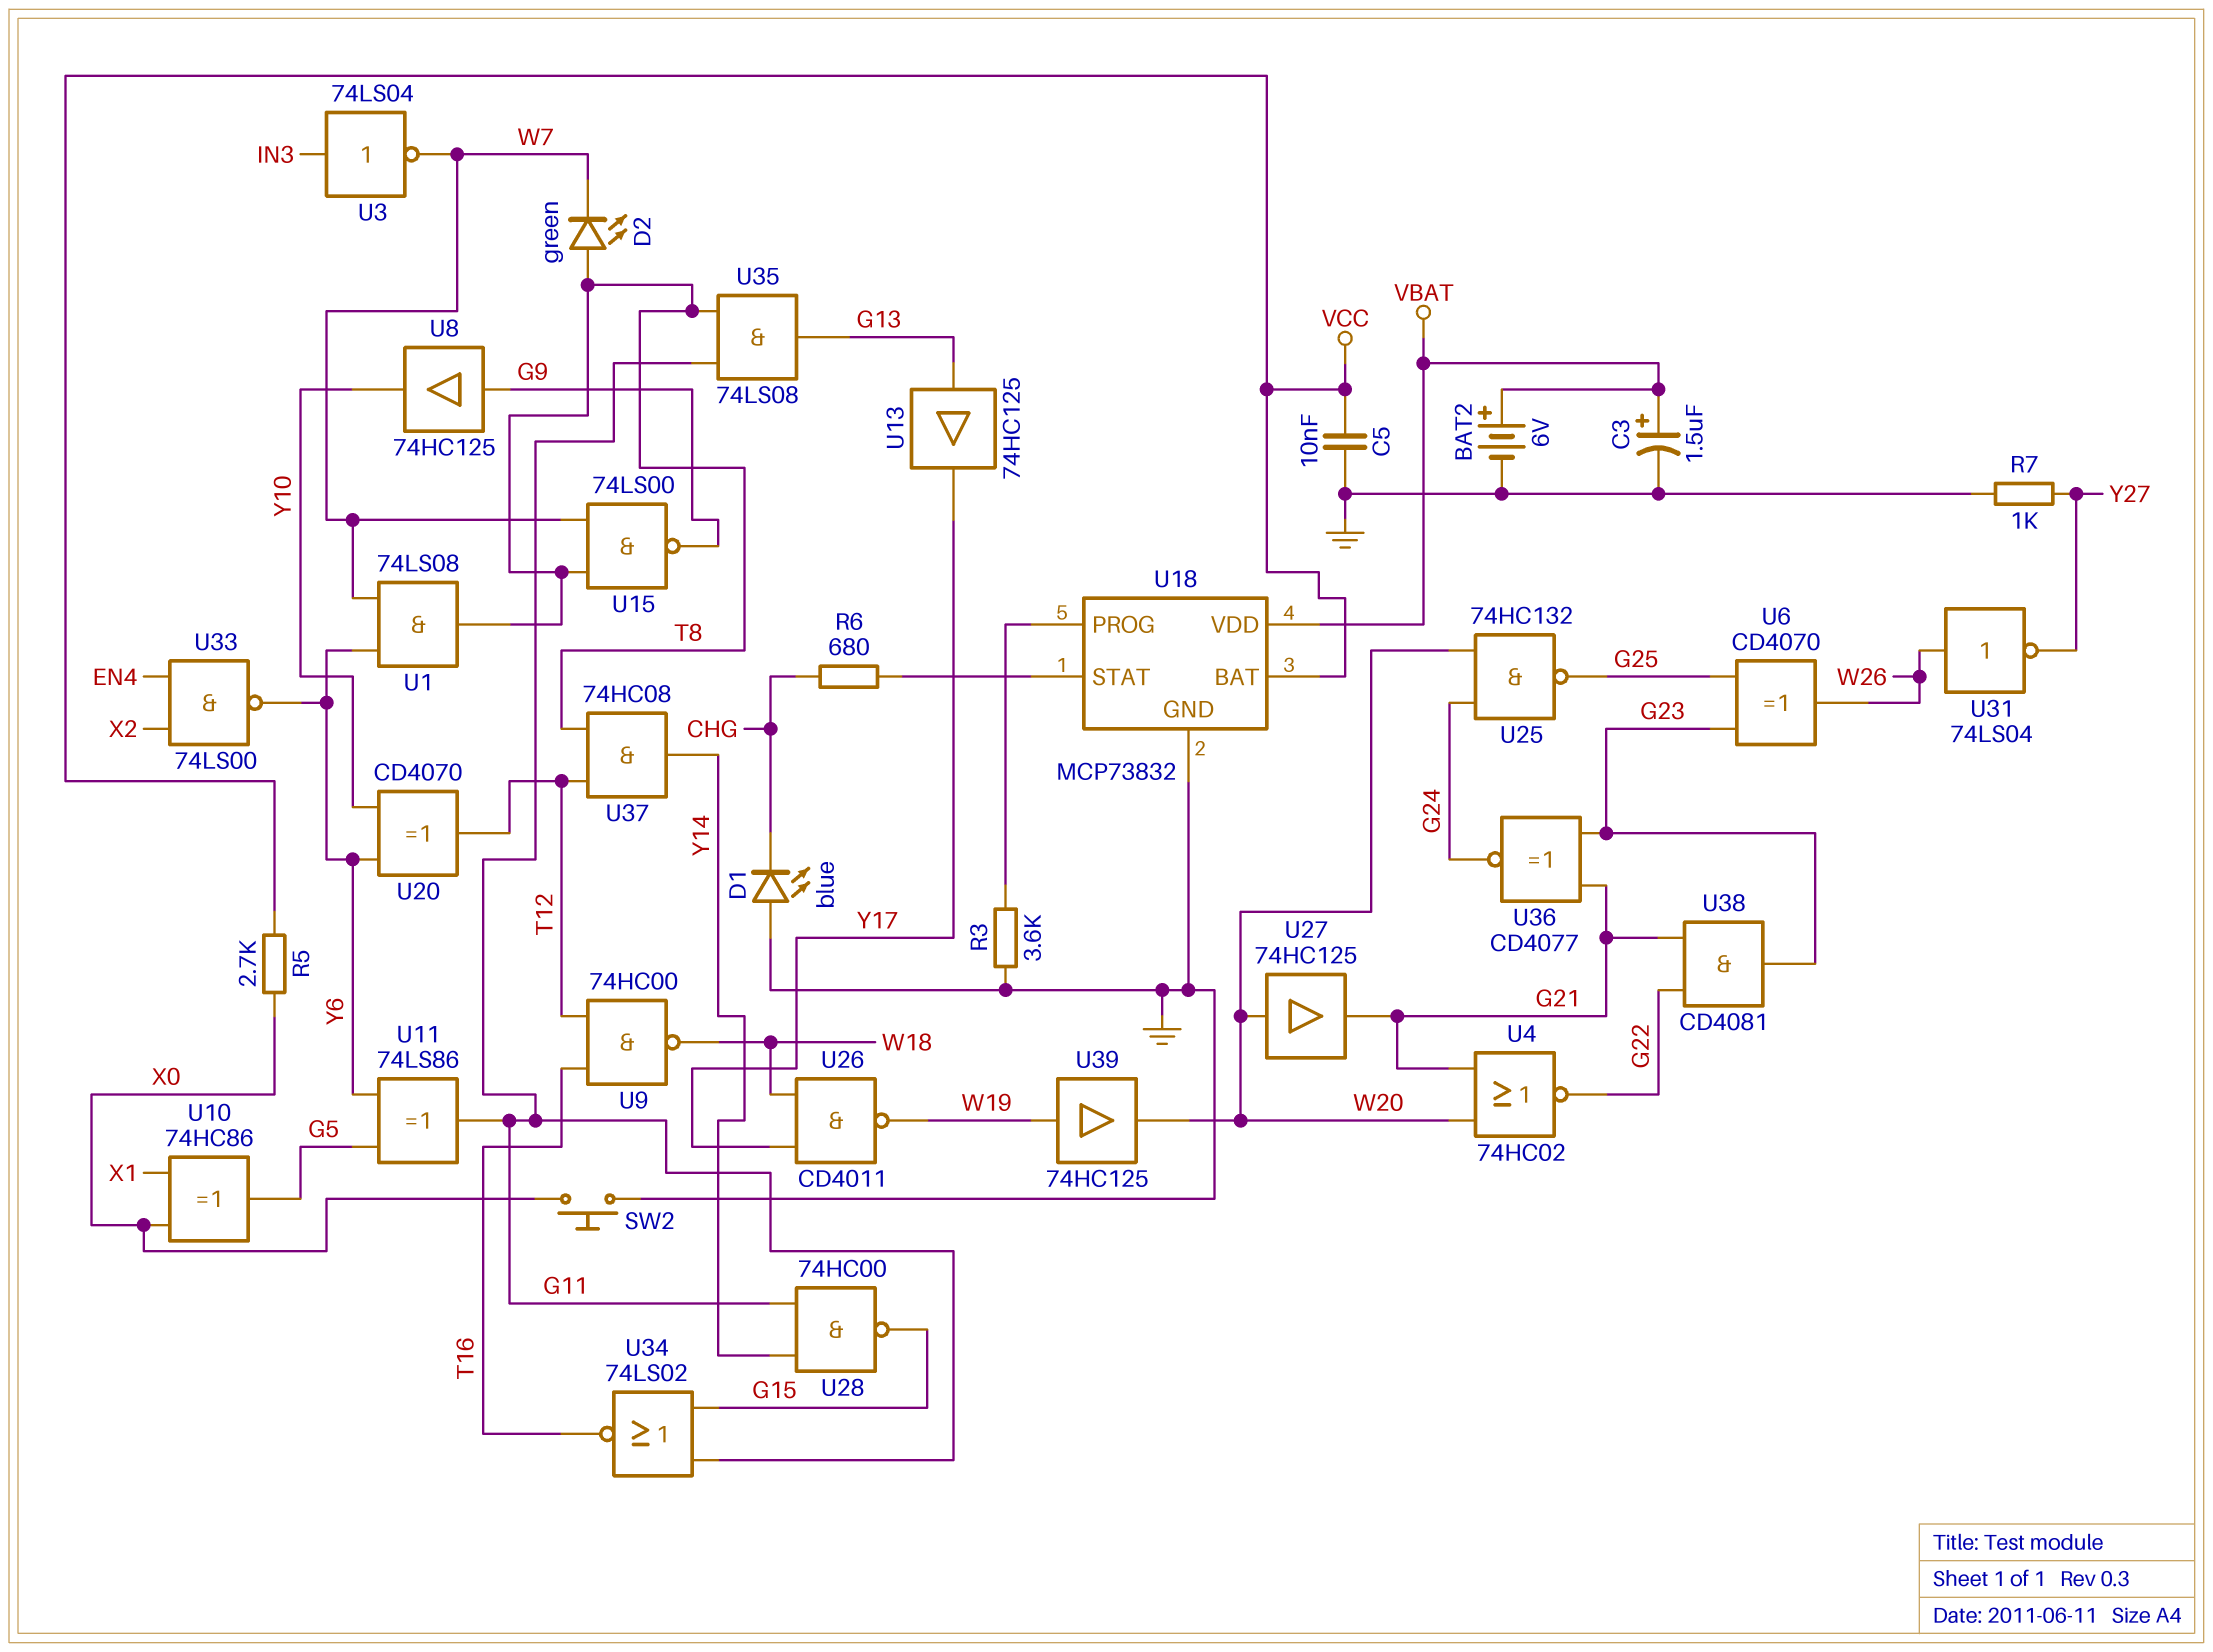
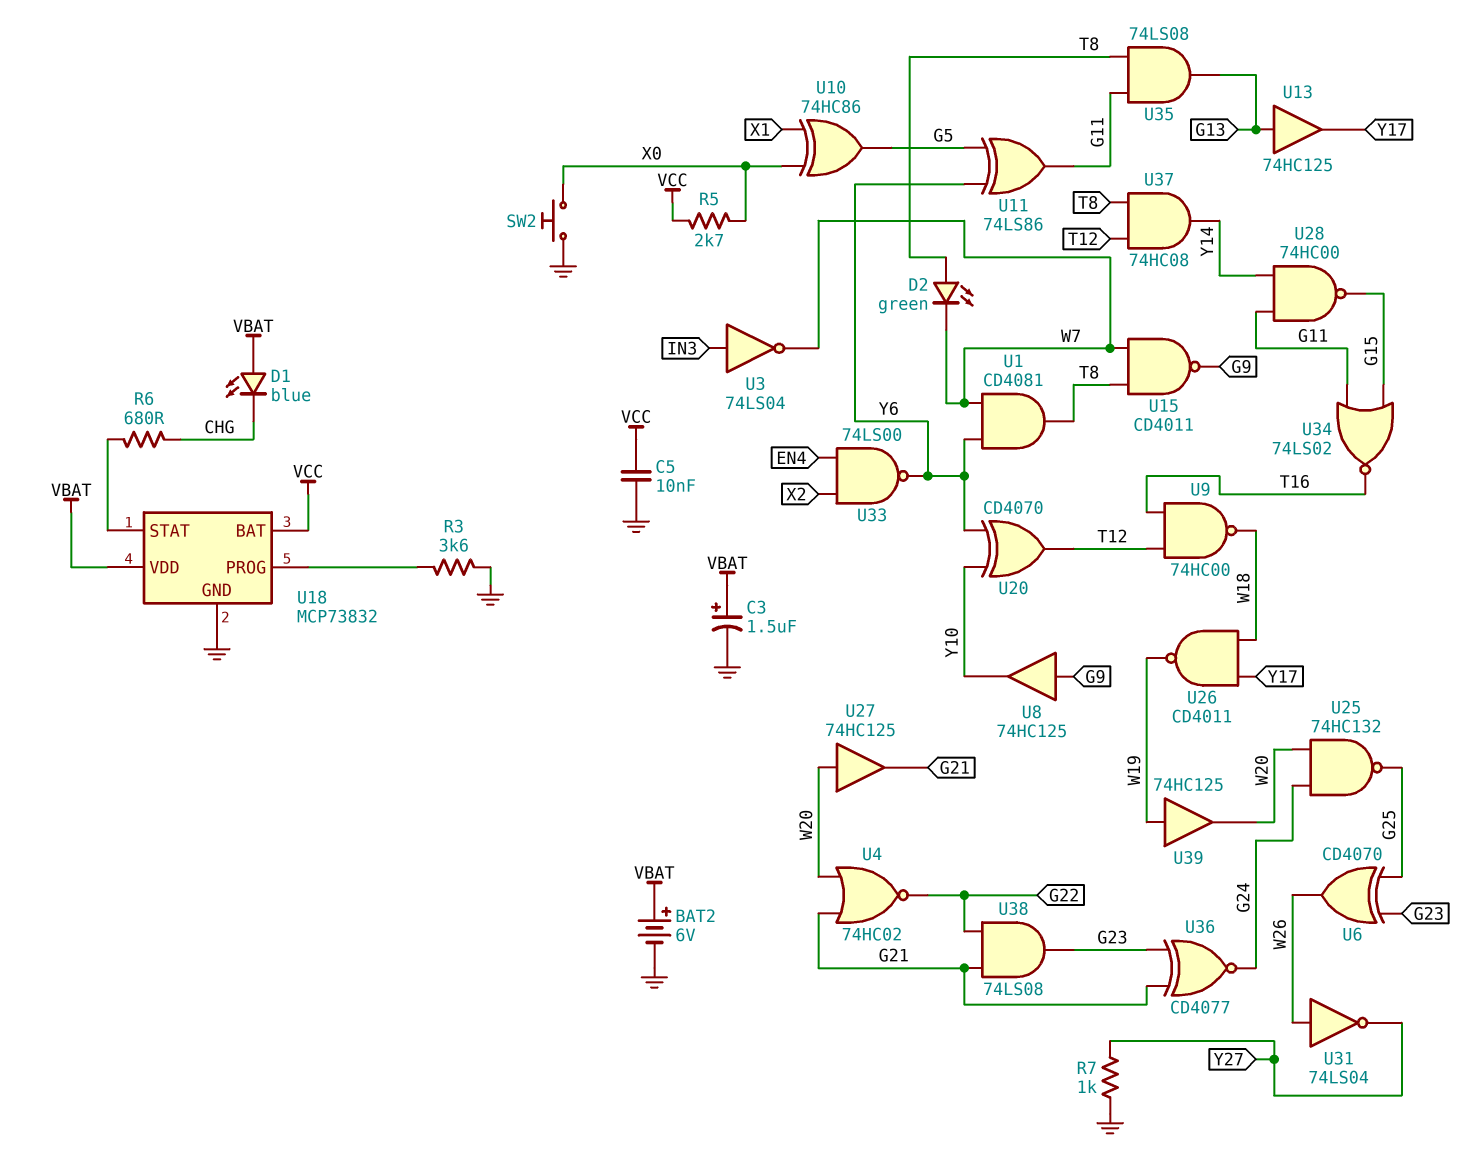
D1: LED blue (A GND, K CHG) -> LED blue (A VBAT, K CHG)
U1: AND 74LS08 (in W7, in Y6, out T8) -> AND CD4081 (in W7, in Y6, out T8)
U15: NAND 74LS00 (in T8, in W7, out G9) -> NAND CD4011 (in T8, in W7, out G9)
U38: AND CD4081 (in G21, in G22, out G23) -> AND 74LS08 (in G21, in G22, out G23)

